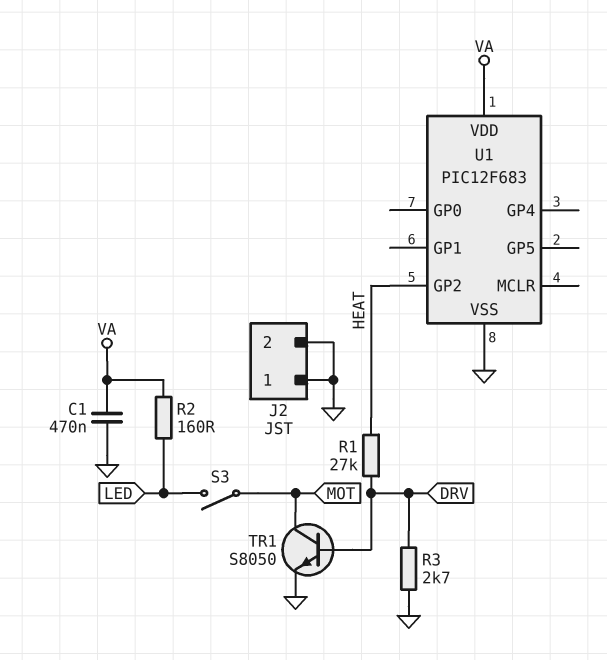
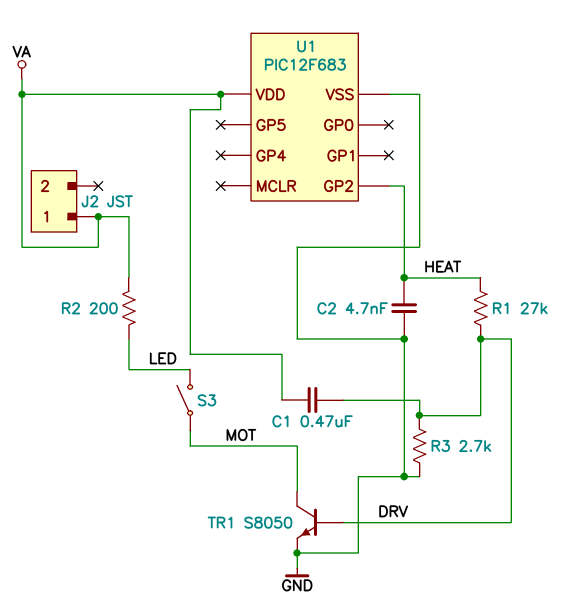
C1: 470nF (GND, VA) -> 470nF (DRV, VA)
C2: none -> 4.7nF (GND, HEAT)
J2 pin 1: GND -> VA
J2 pin 2: GND -> none
R2: 160 (LED, VA) -> 200 (LED, VA)

